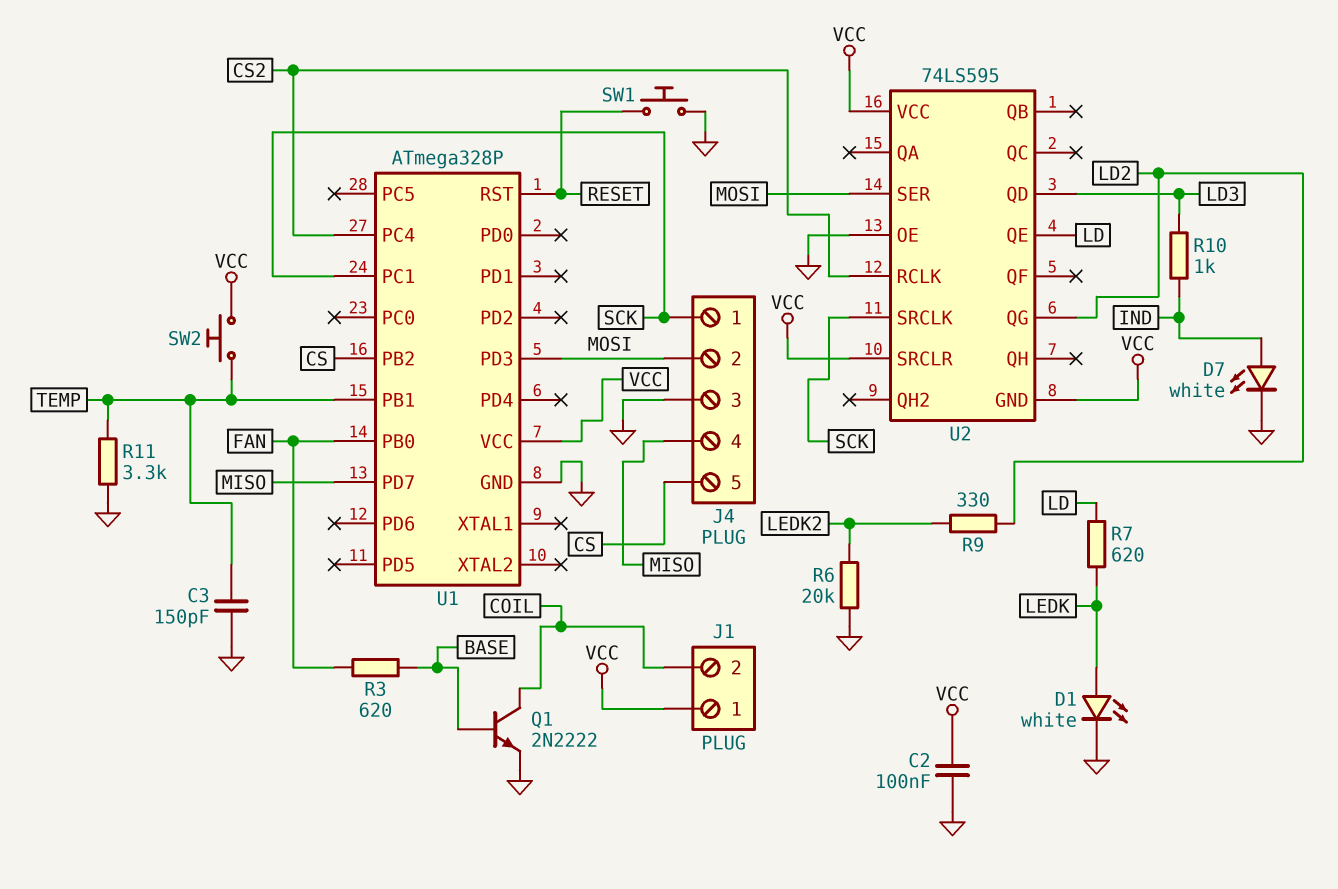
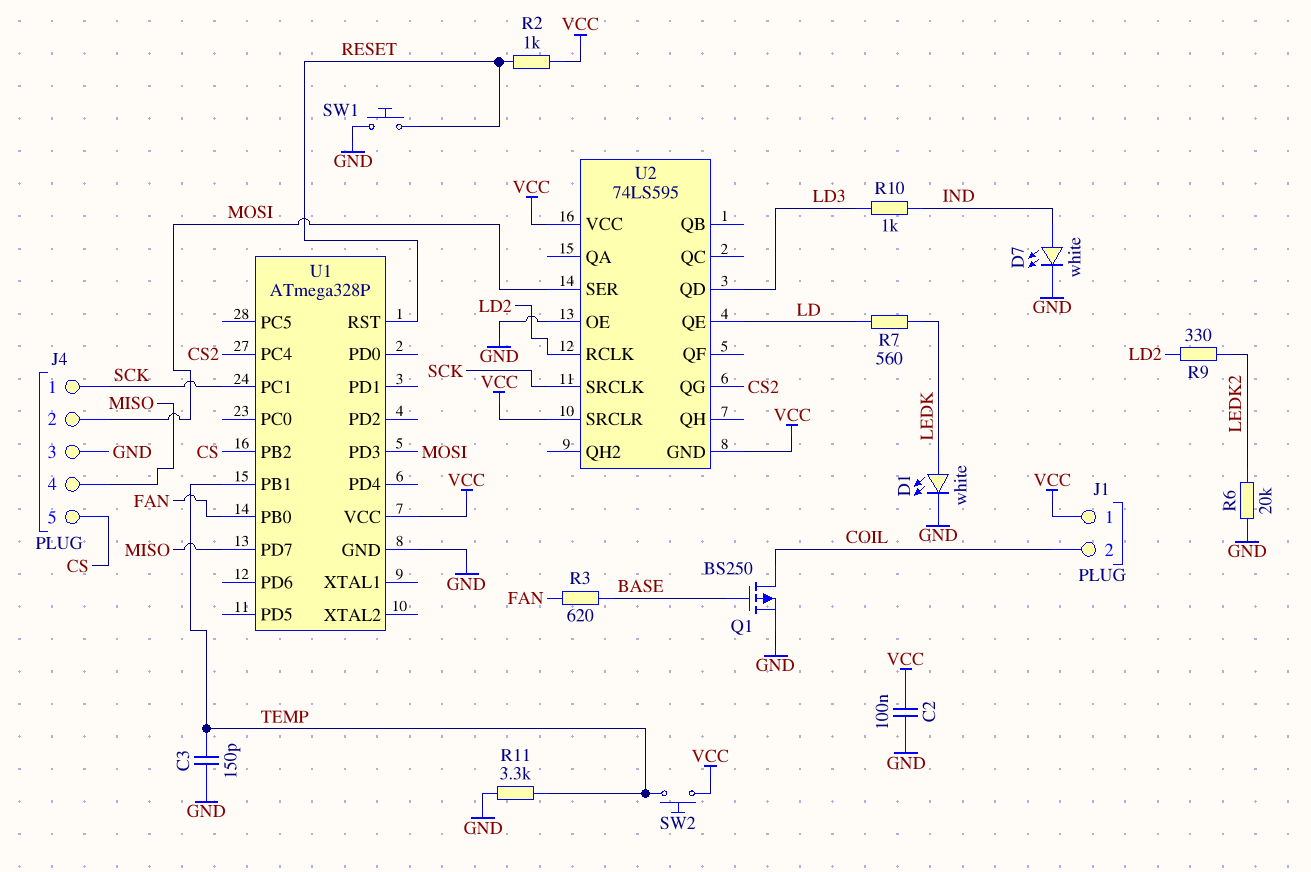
Q1: NPN 2N2222 (B BASE, C COIL, E GND) -> PMOS BS250 (G BASE, D COIL, S GND)
R2: none -> 1k (RESET, VCC)
R7: 620 (LD, LEDK) -> 560 (LD, LEDK)
U2 pin QG: LD2 -> CS2
U2 pin RCLK: CS2 -> LD2

